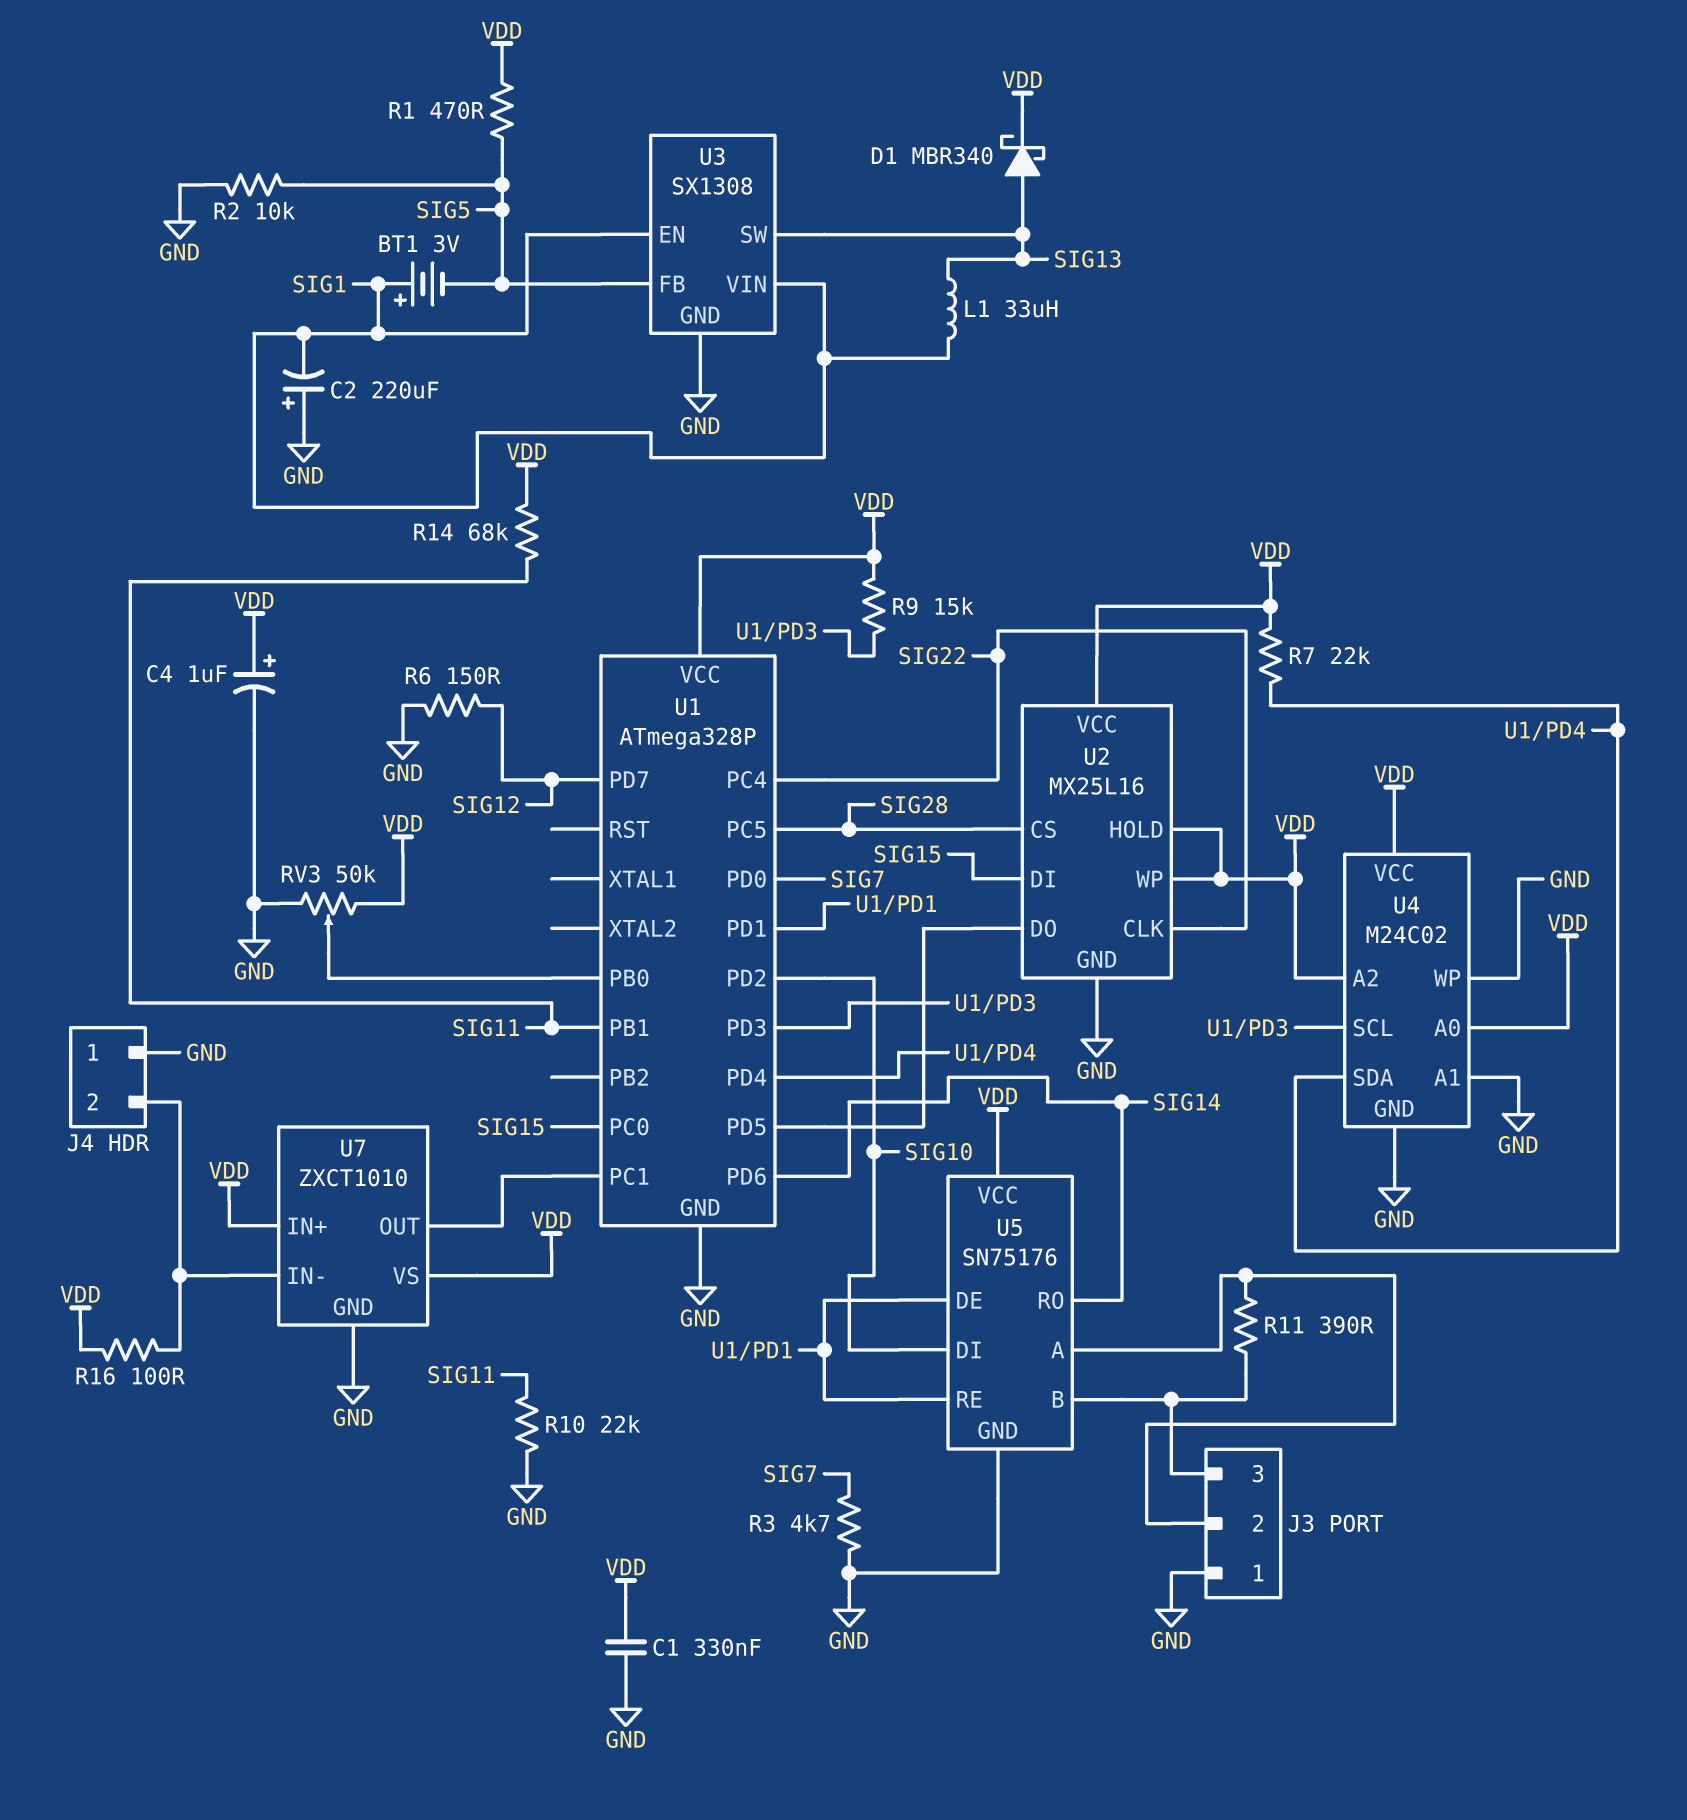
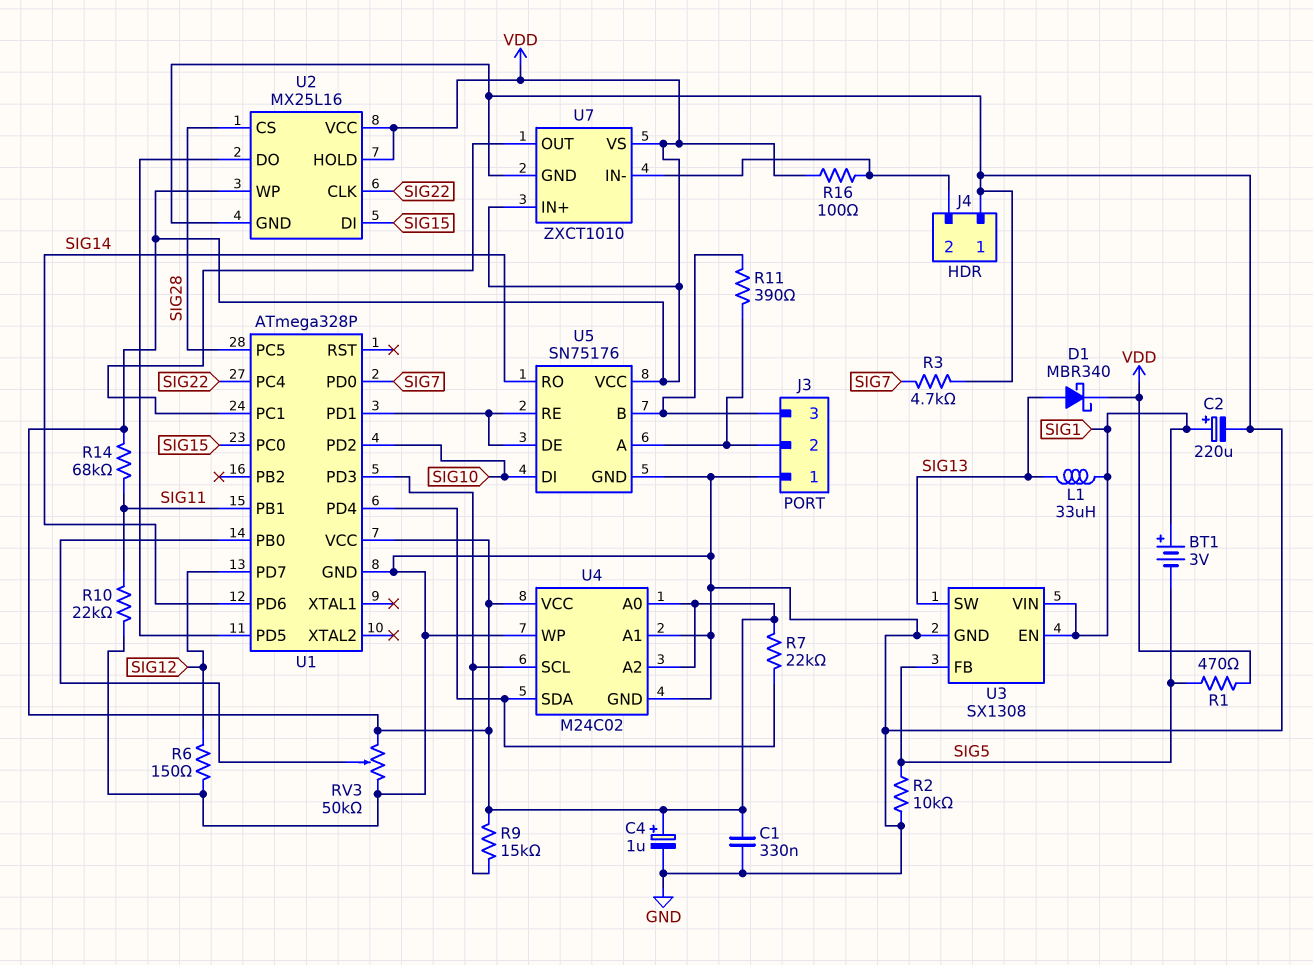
C2: 220uF (plus GND, minus SIG1) -> 220uF (plus SIG1, minus GND)

